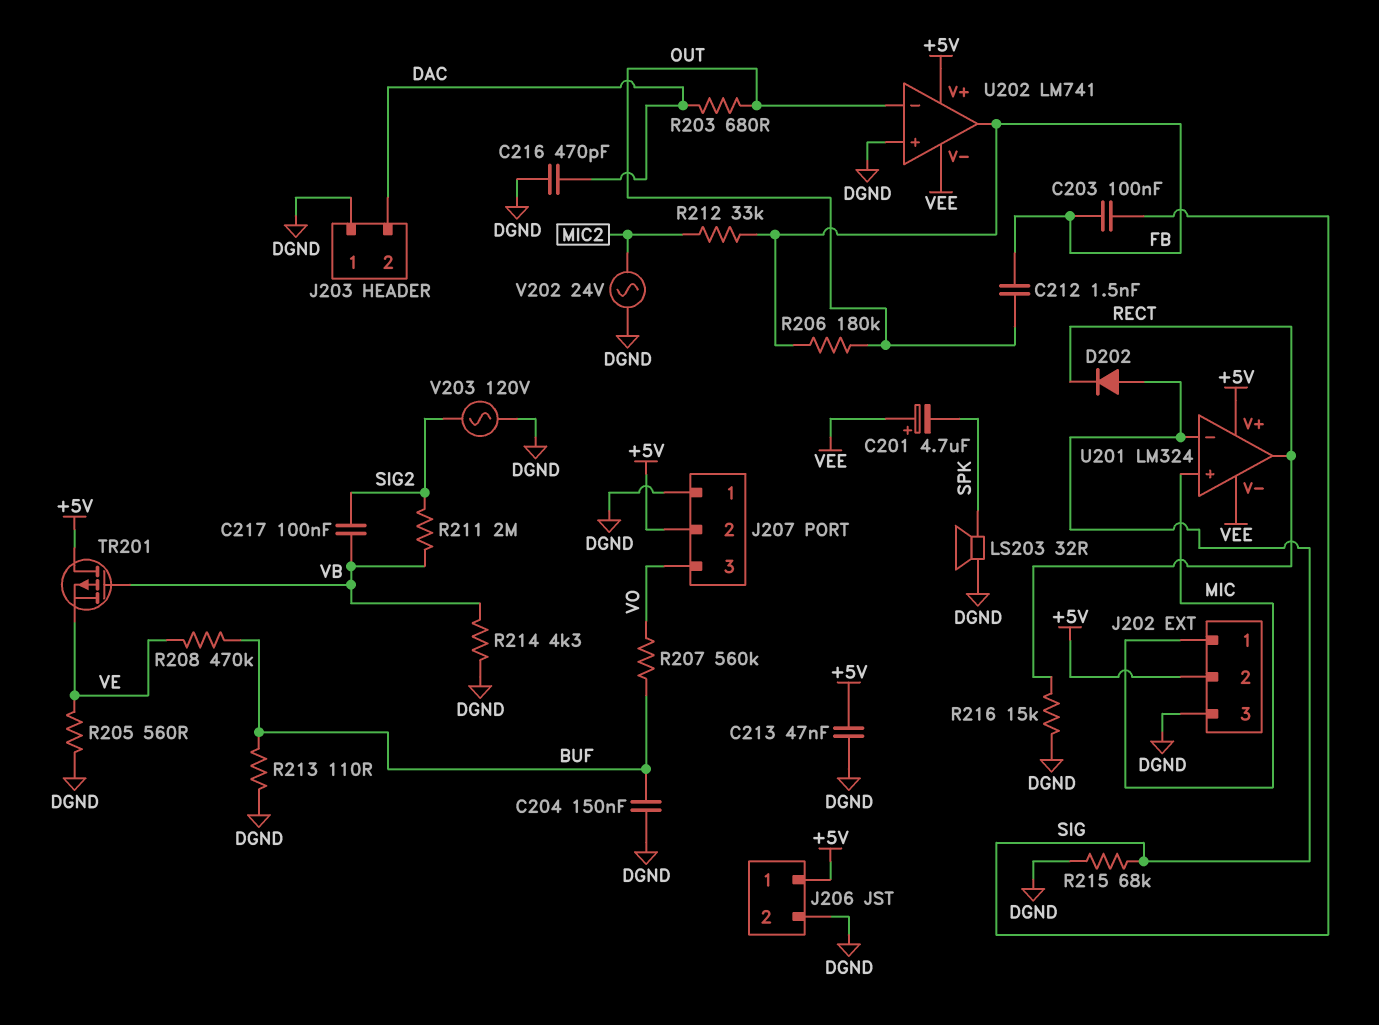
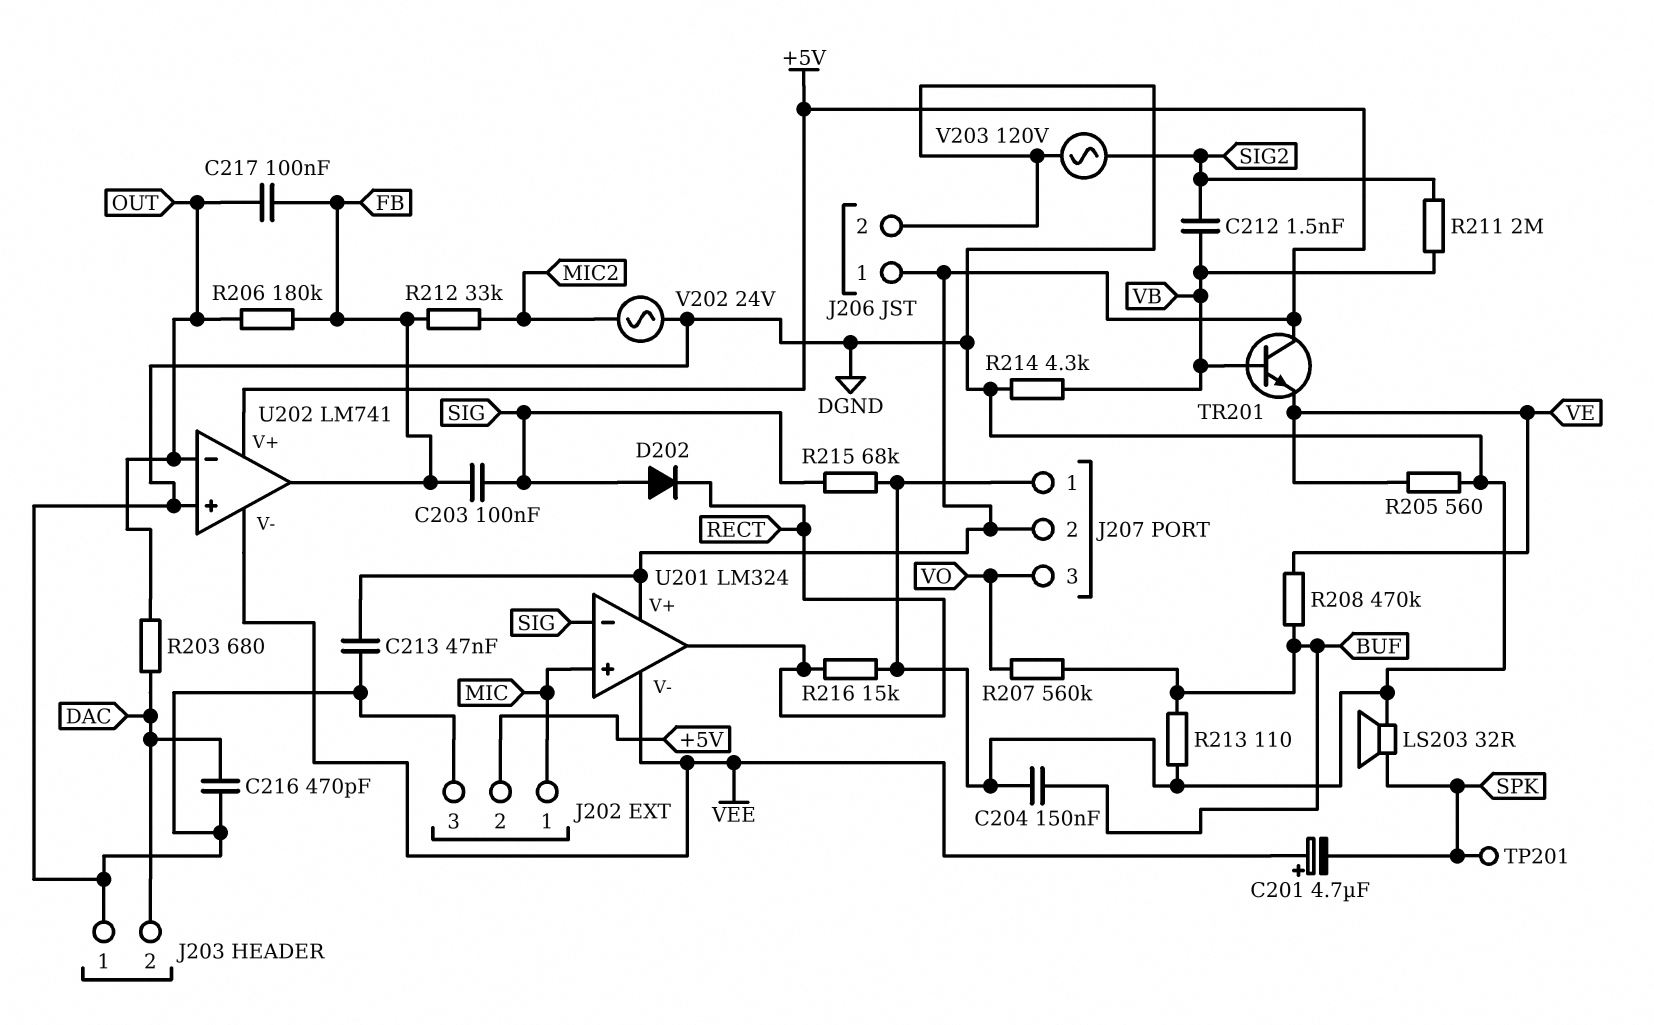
C212: 1.5nF (FB, OUT) -> 1.5nF (SIG2, VB)
C217: 100nF (SIG2, VB) -> 100nF (FB, OUT)
TP201: none -> test point (SPK)
TR201: PMOS (G VB, D +5V, S VE) -> NPN (B VB, C +5V, E VE)

